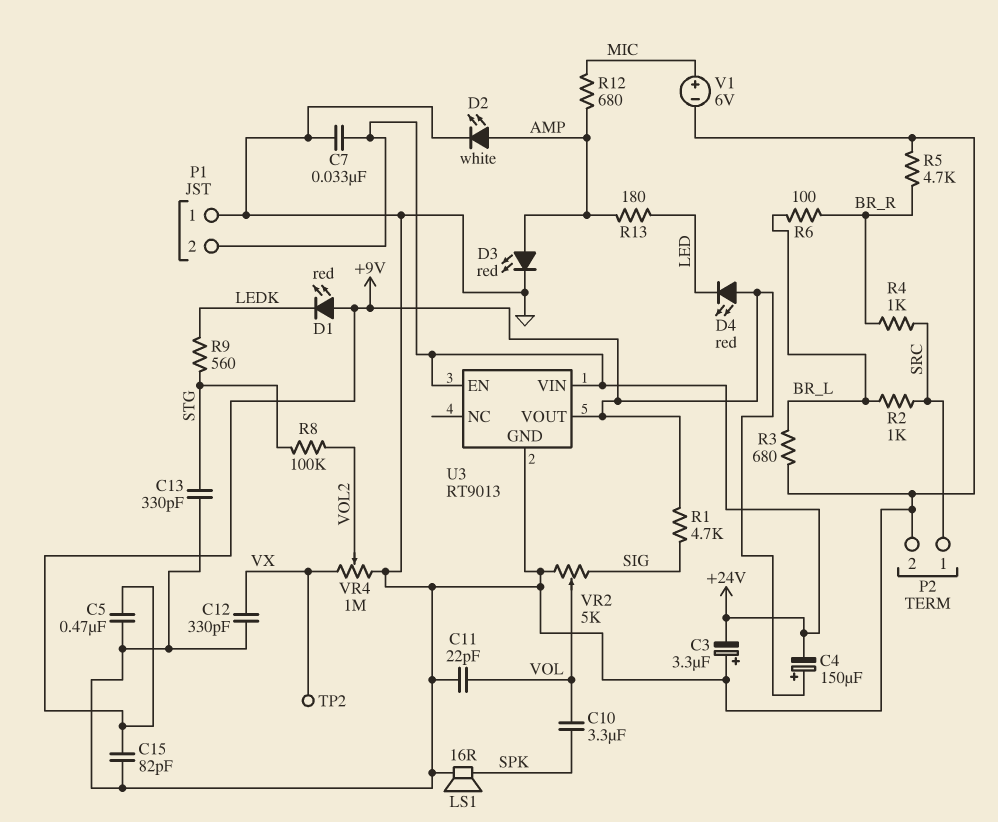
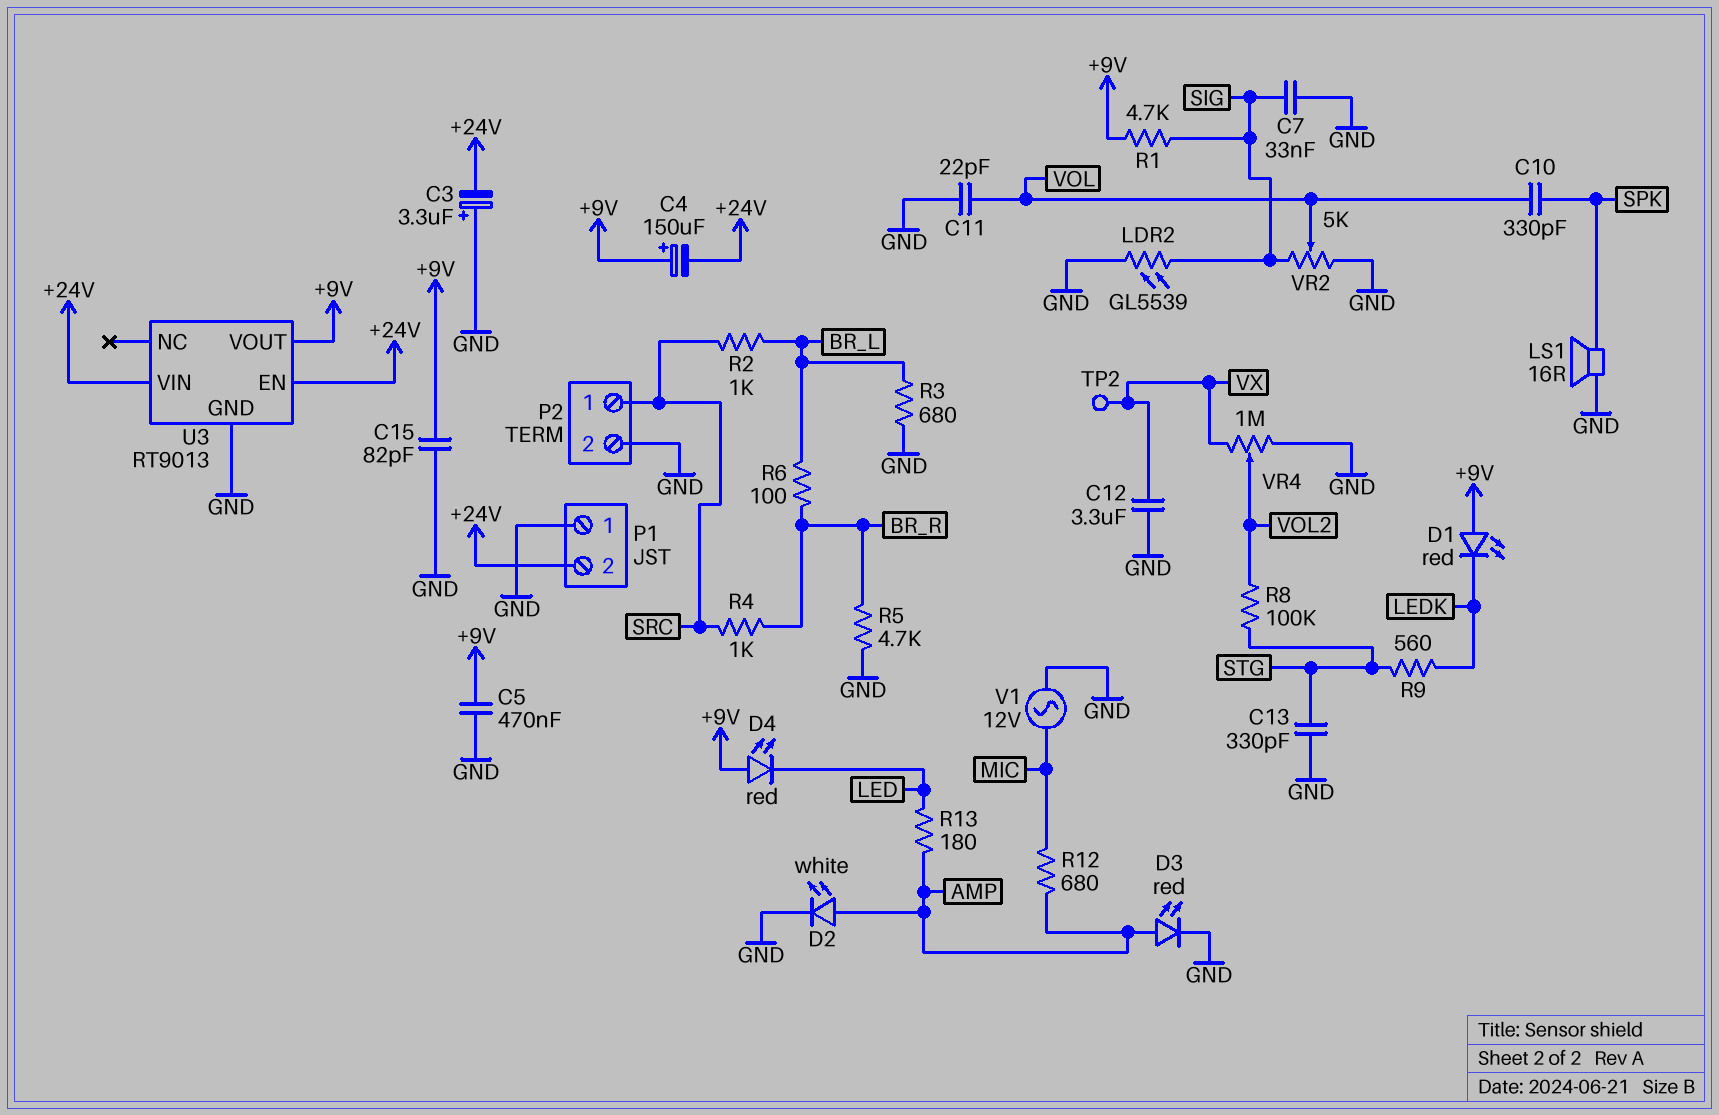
C7: 33nF (+24V, GND) -> 33nF (GND, SIG)
C10: 3.3uF (SPK, VOL) -> 330pF (SPK, VOL)
C12: 330pF (GND, VX) -> 3.3uF (GND, VX)
LDR2: none -> GL5539 (GND, SIG)
V1: 6V (plus MIC, minus GND) -> AC 12V (GND, MIC)

